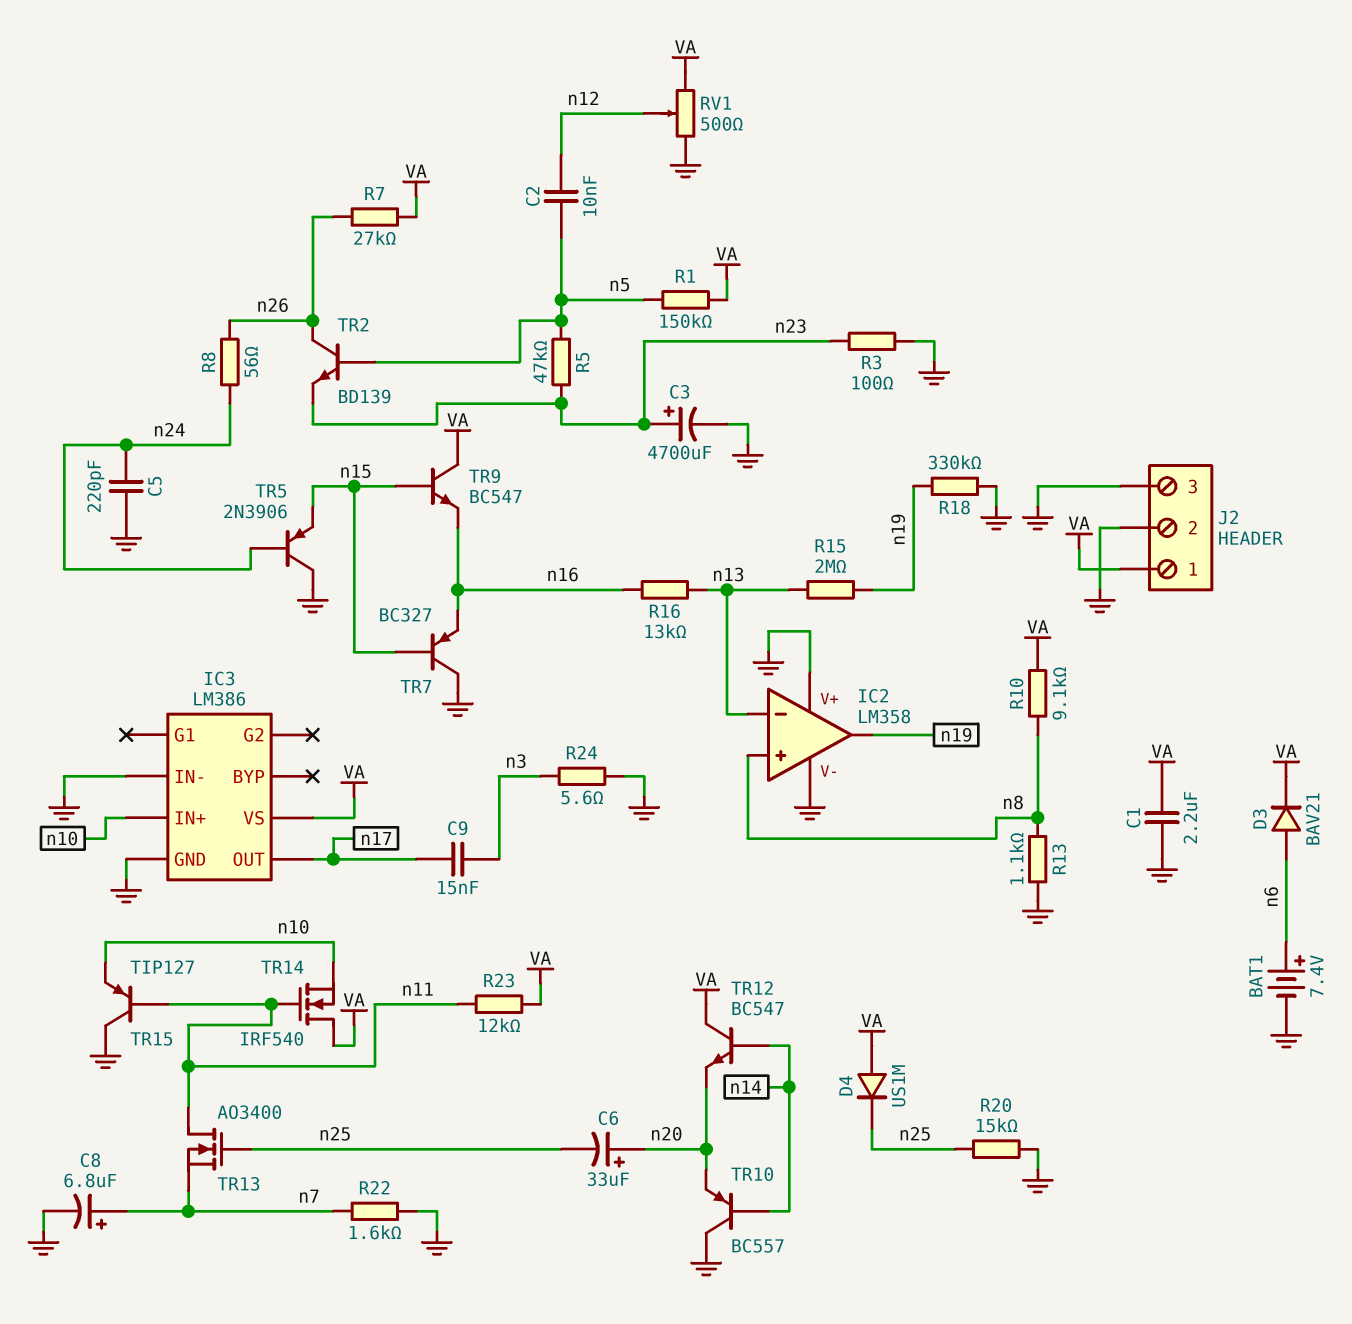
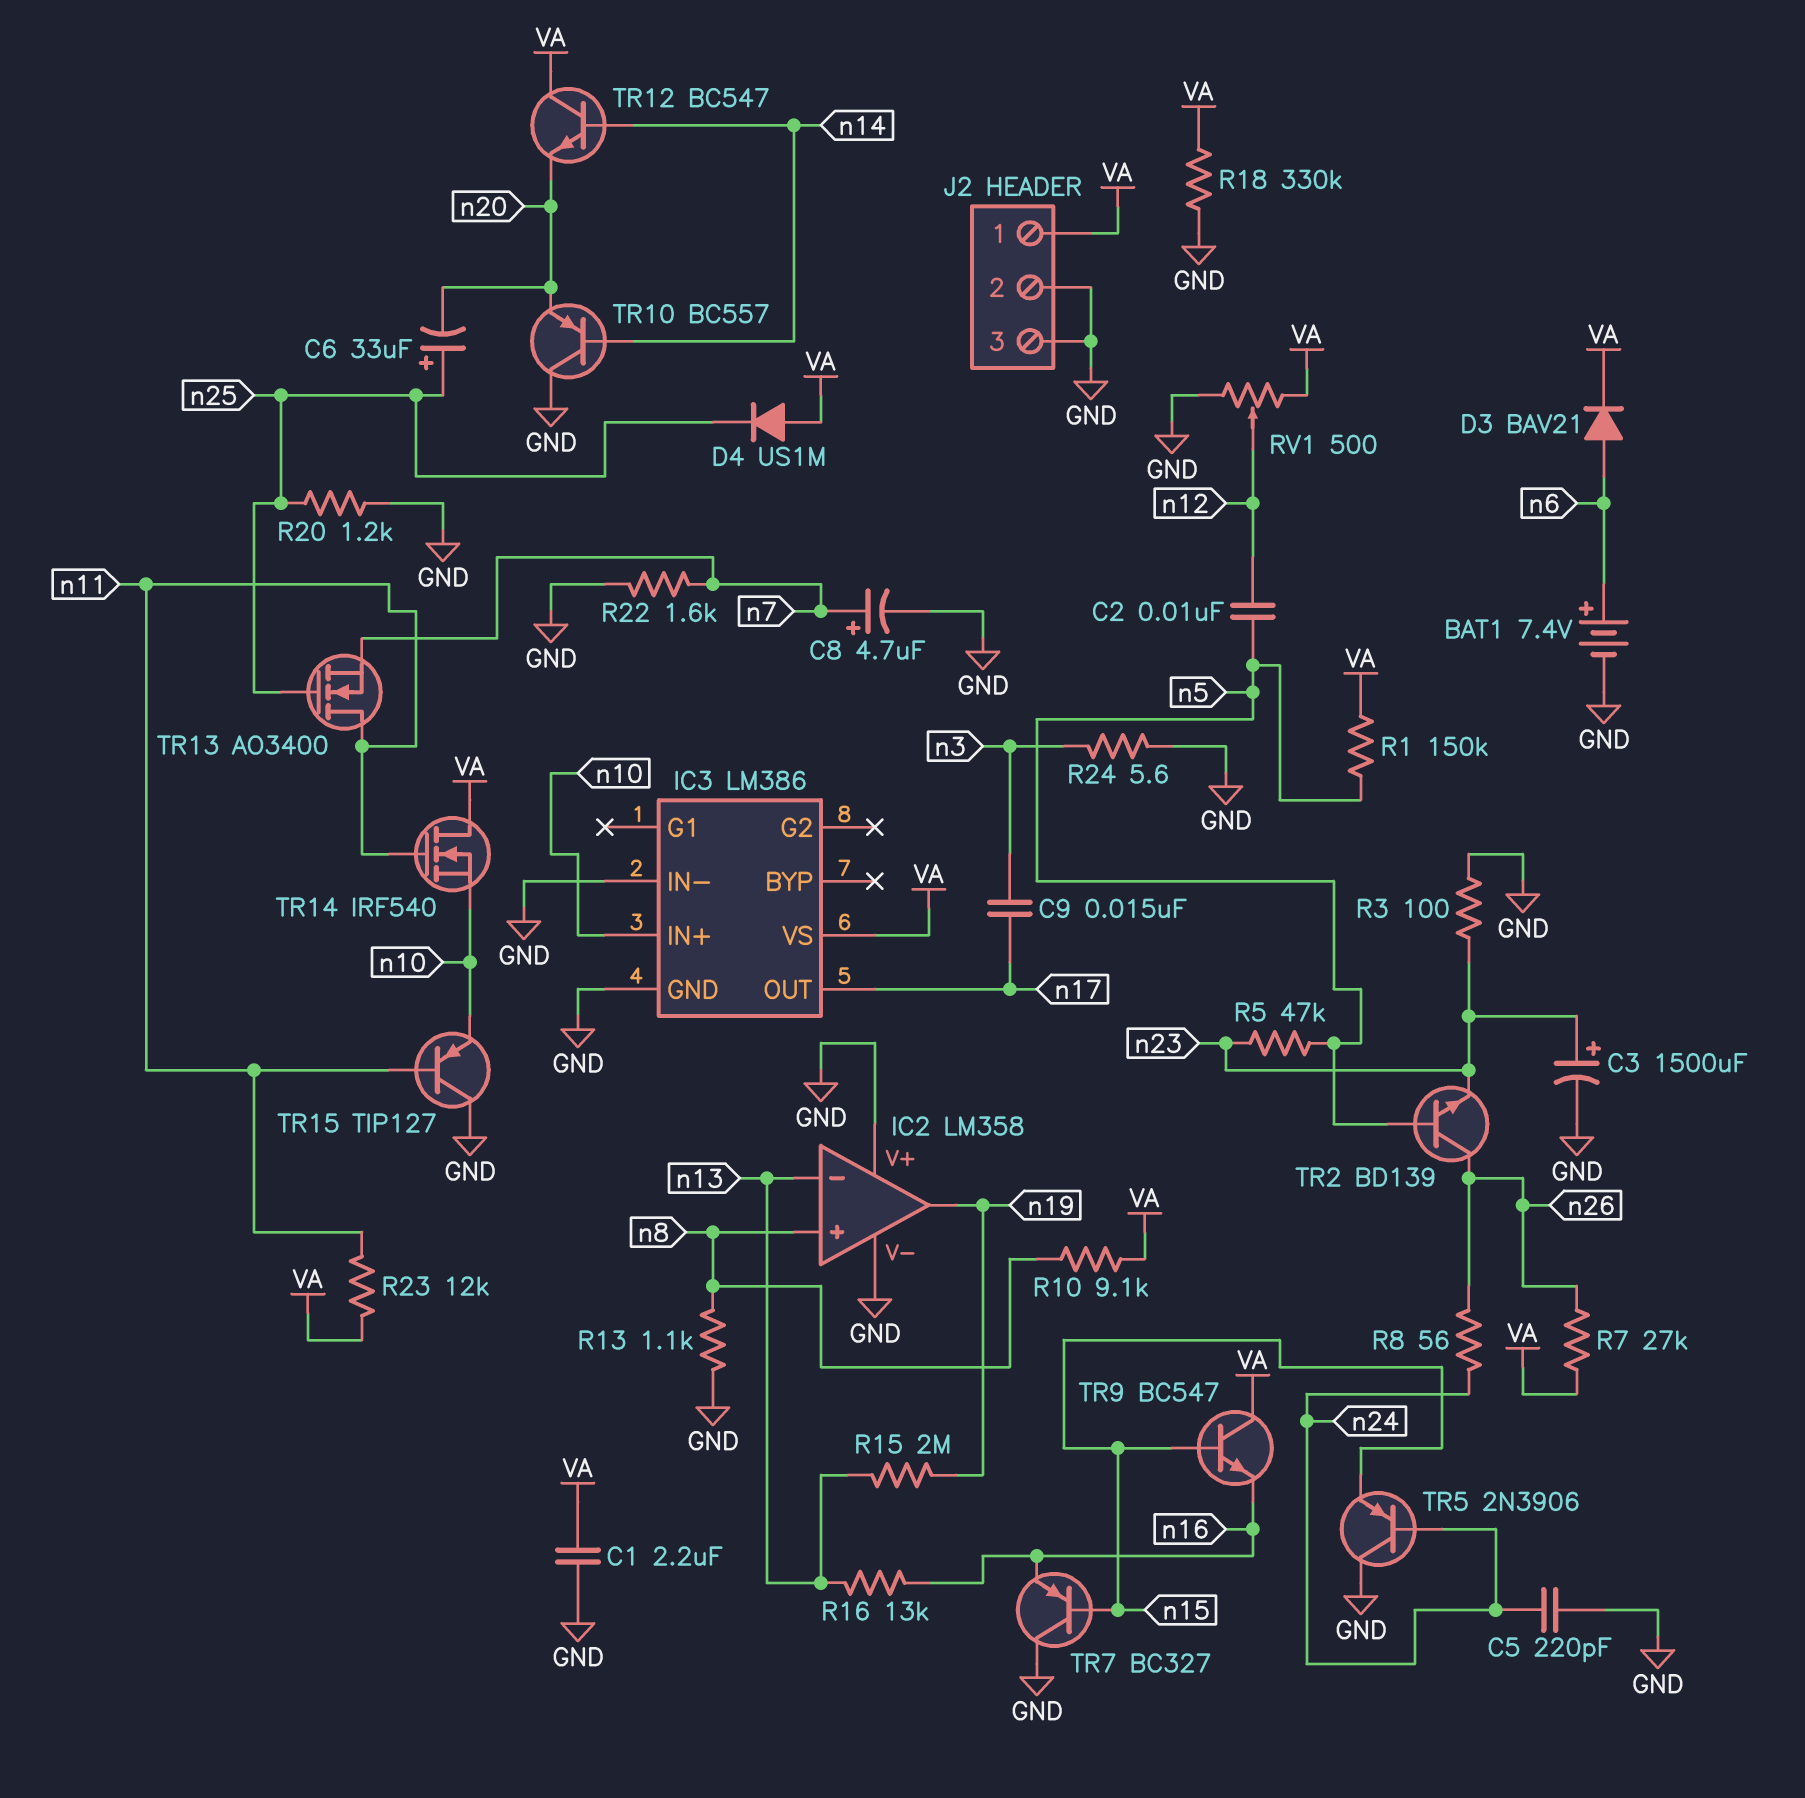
C3: 4700uF (plus n23, minus GND) -> 1500uF (plus n23, minus GND)
C6: 33uF (plus n20, minus n25) -> 33uF (plus n25, minus n20)
C8: 6.8uF (plus n7, minus GND) -> 4.7uF (plus n7, minus GND)
R18: 330k (GND, n19) -> 330k (GND, VA)
R20: 15k (GND, n25) -> 1.2k (GND, n25)

